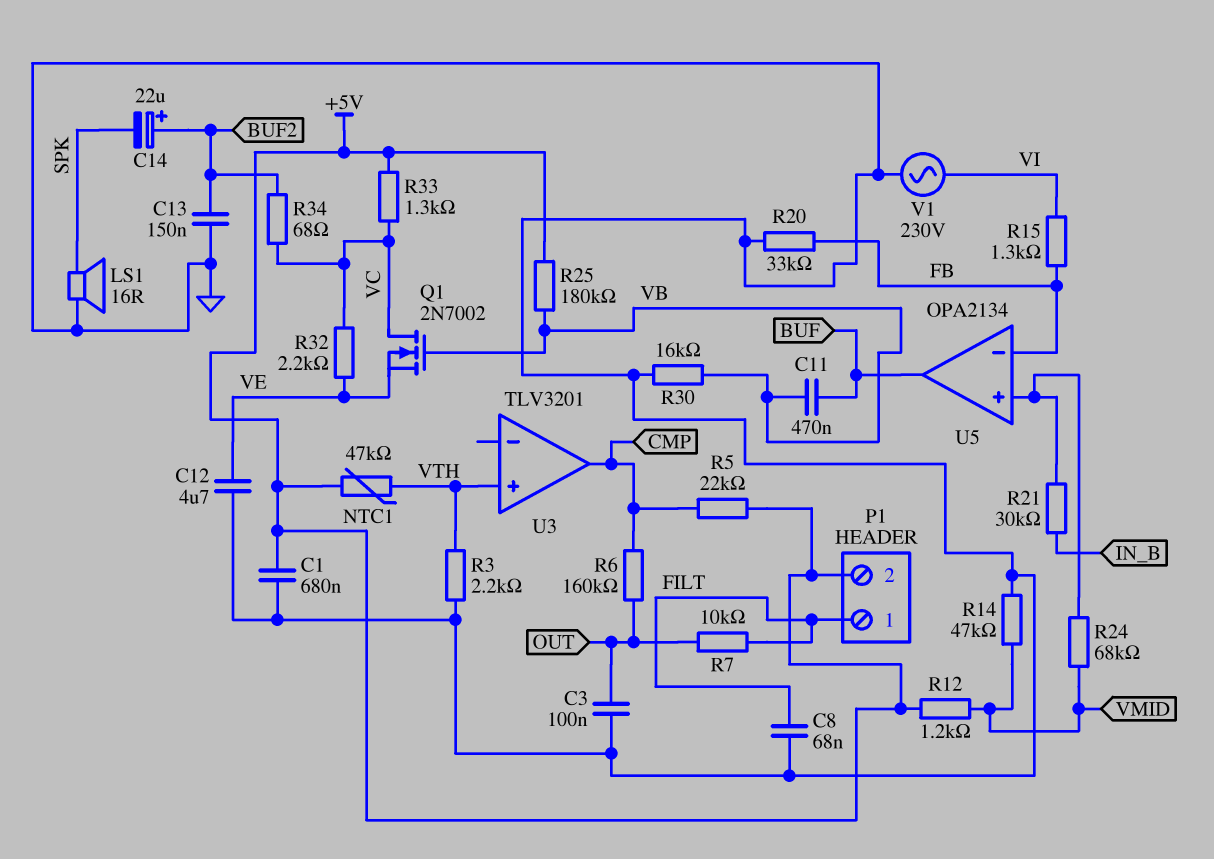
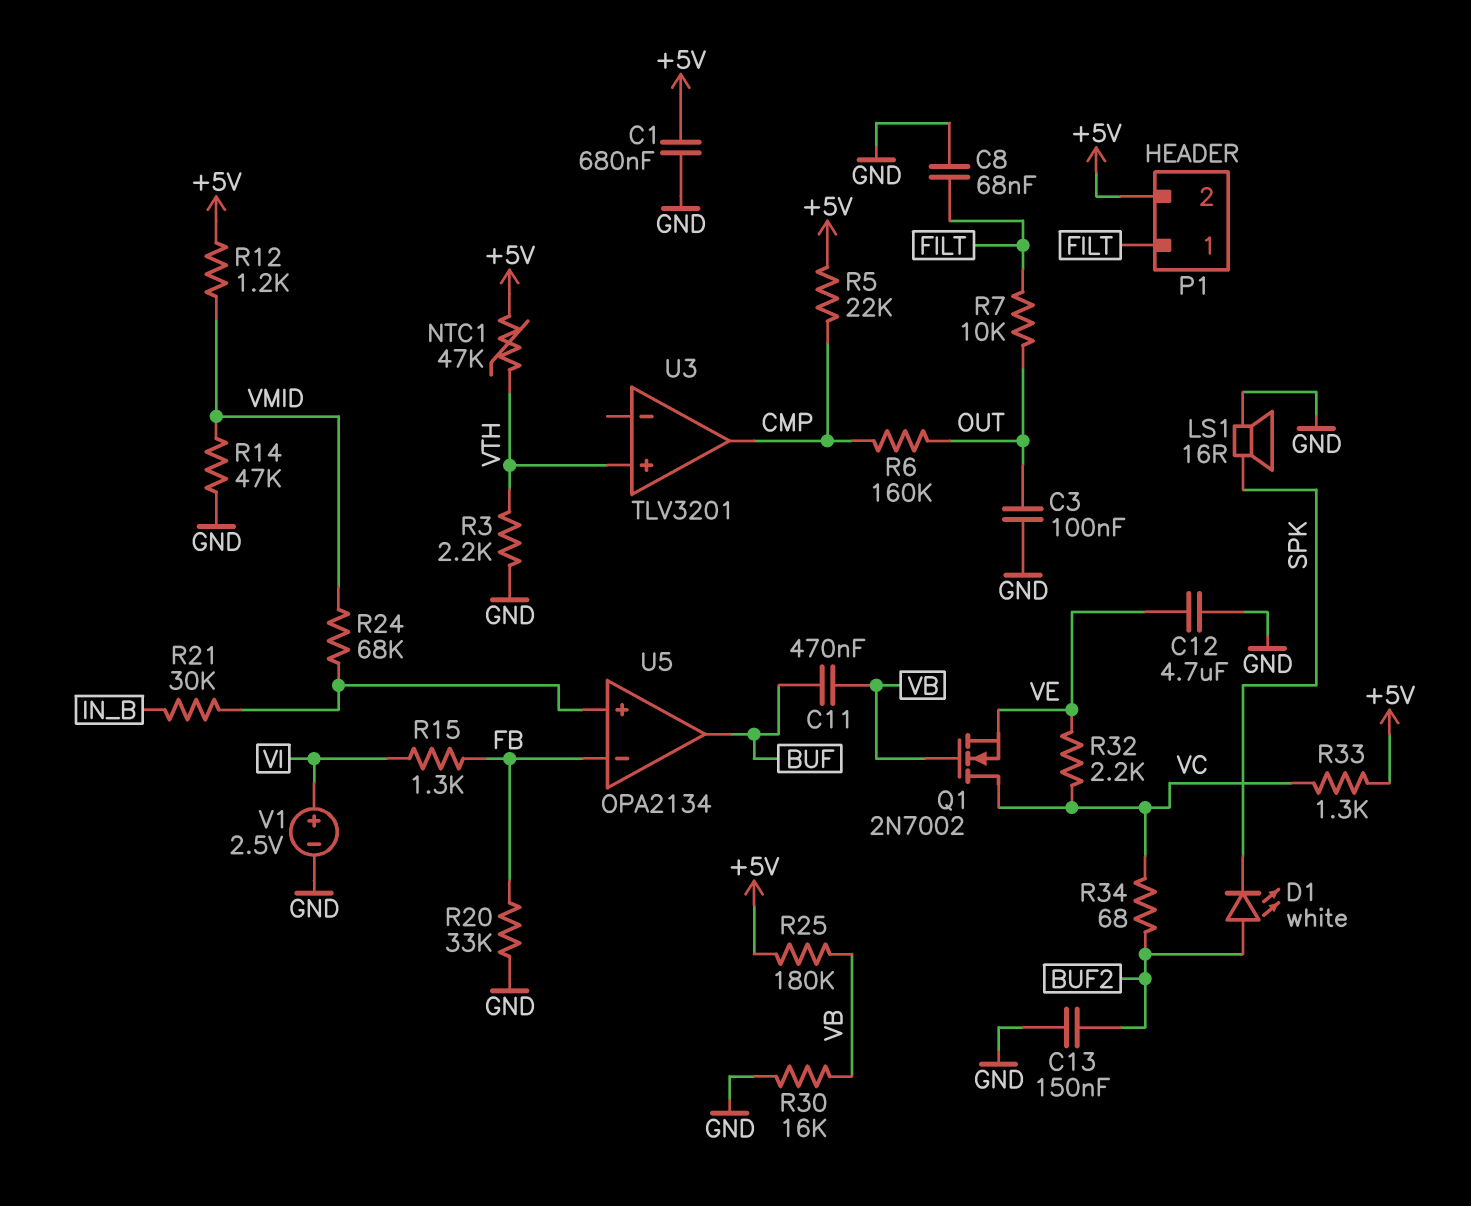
C14: 22uF (plus BUF2, minus SPK) -> none
D1: none -> LED white (A BUF2, K SPK)
V1: AC 230V (GND, VI) -> 2.5V (plus VI, minus GND)

